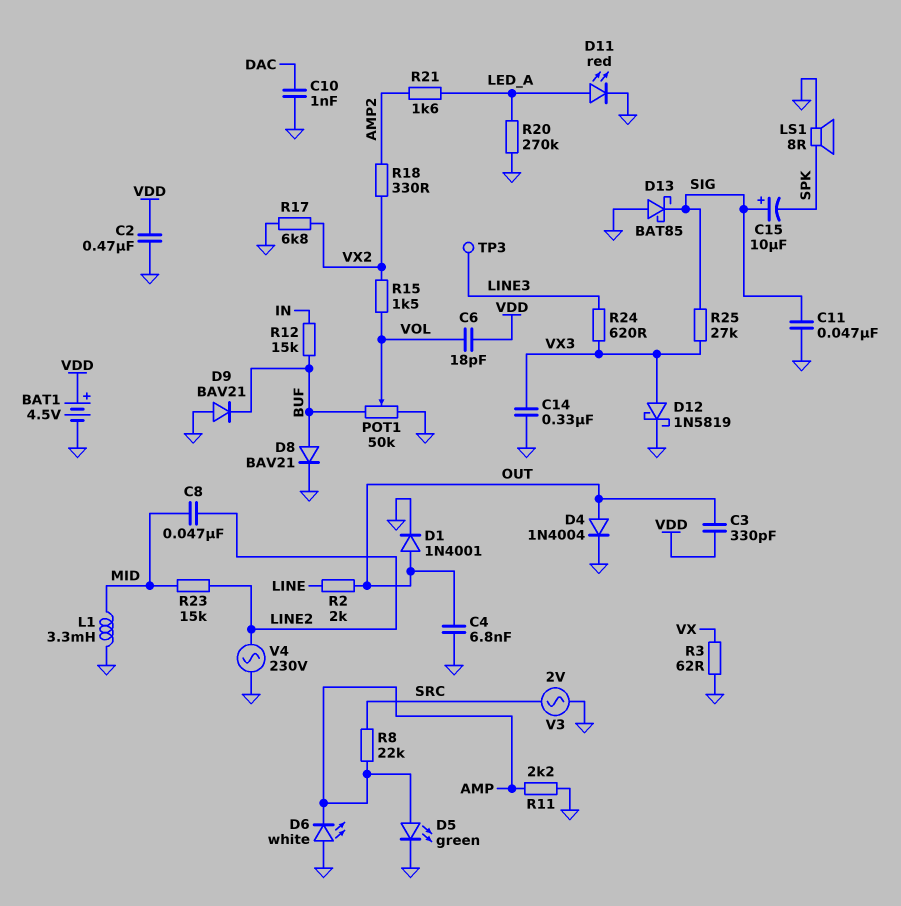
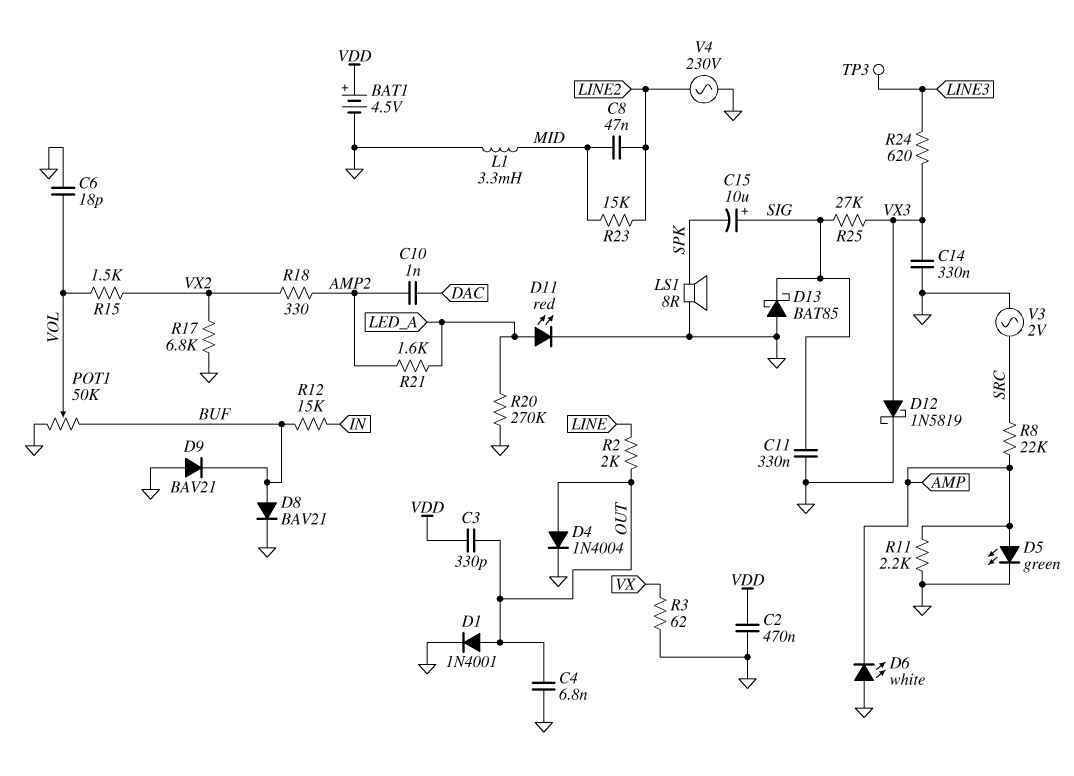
C6: 18pF (VDD, VOL) -> 18pF (GND, VOL)
C10: 1nF (DAC, GND) -> 1nF (AMP2, DAC)
C11: 47nF (GND, SIG) -> 330nF (GND, SIG)

